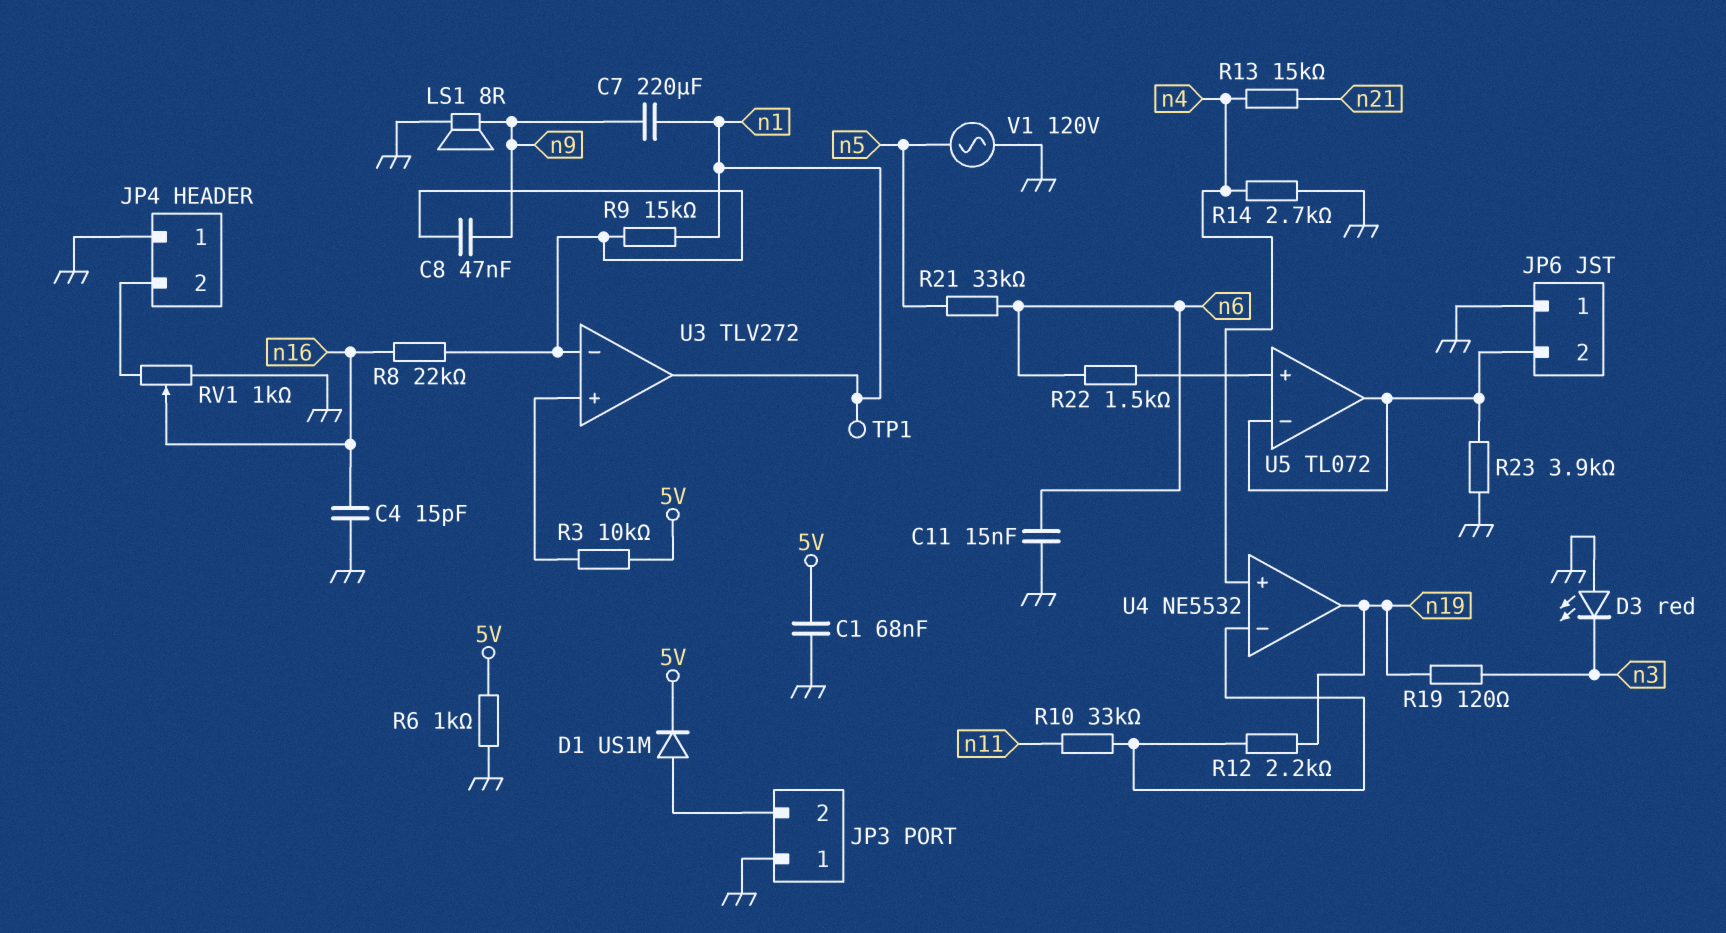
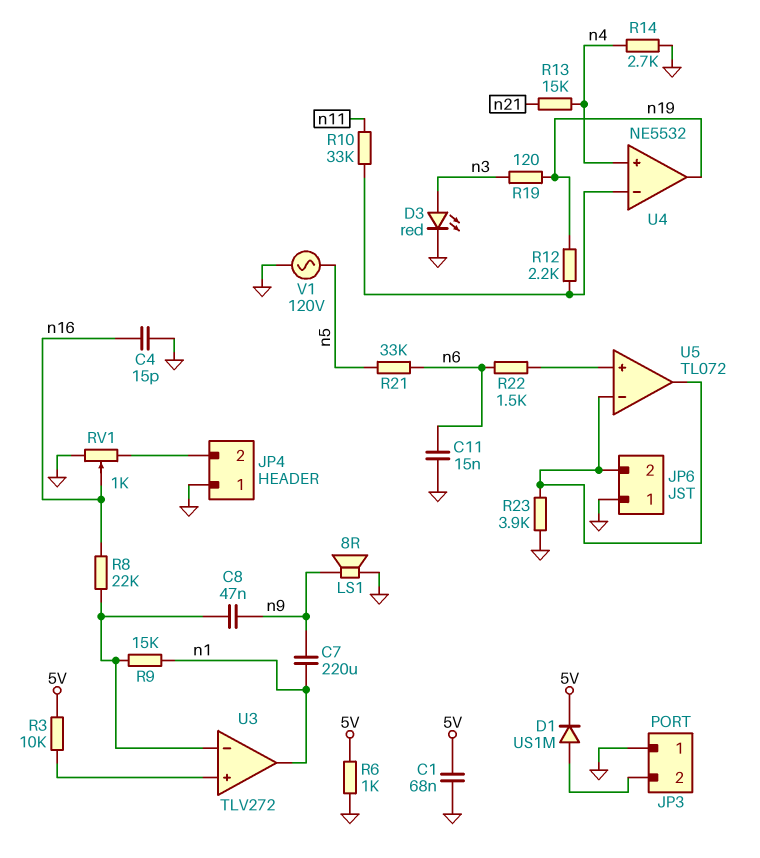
D3: LED red (A GND, K n3) -> LED red (A n3, K GND)
TP1: test point (n1) -> none

